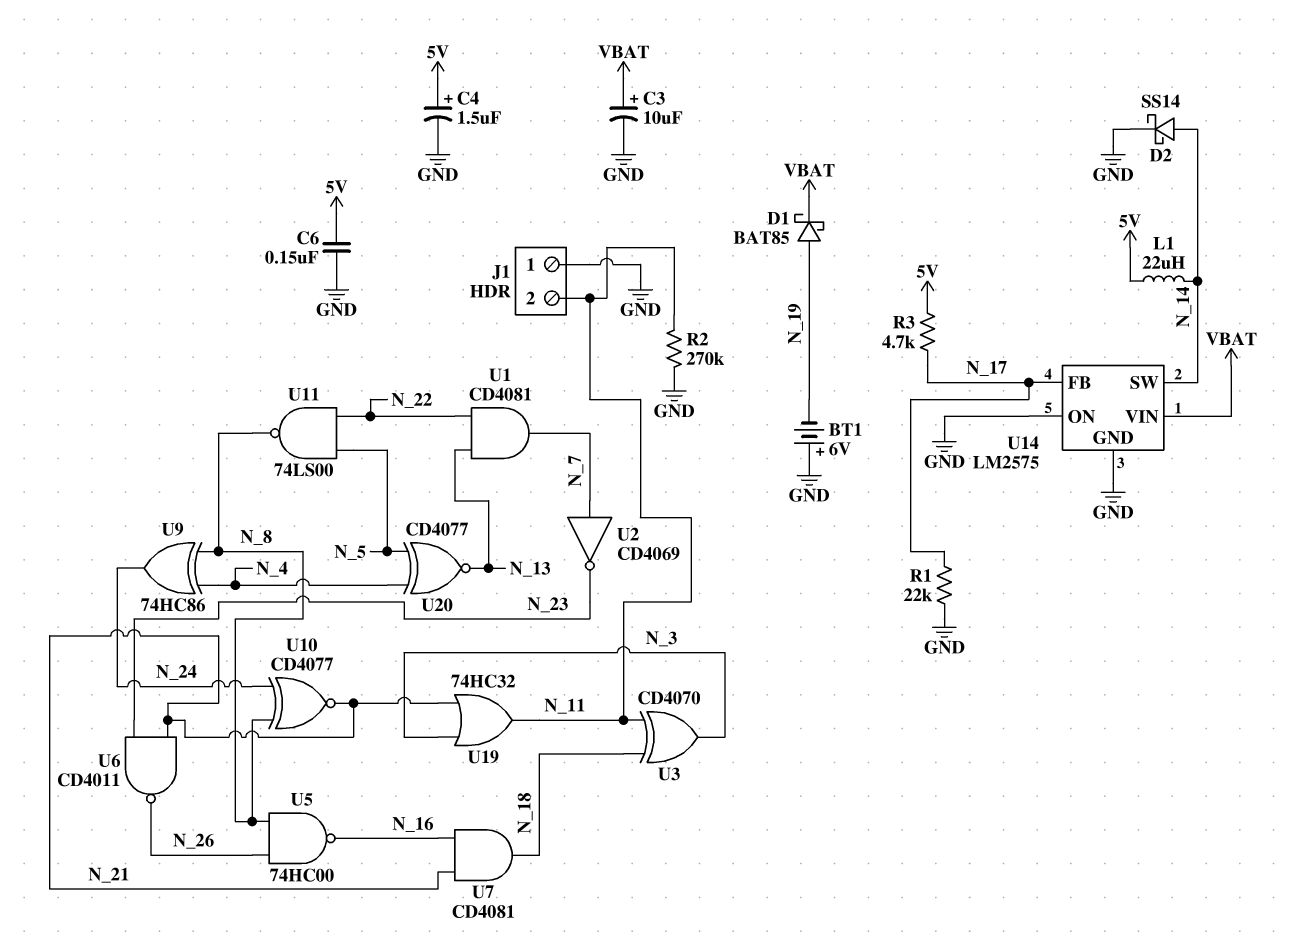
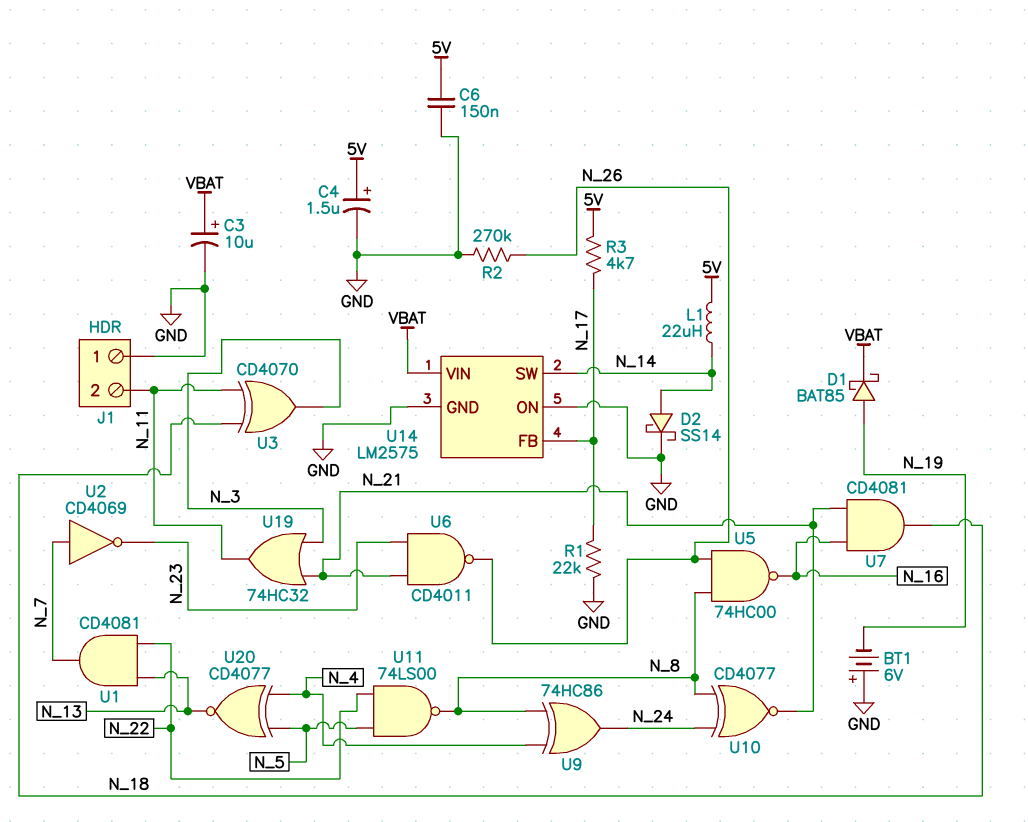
R2: 270k (GND, N_11) -> 270k (GND, N_26)

